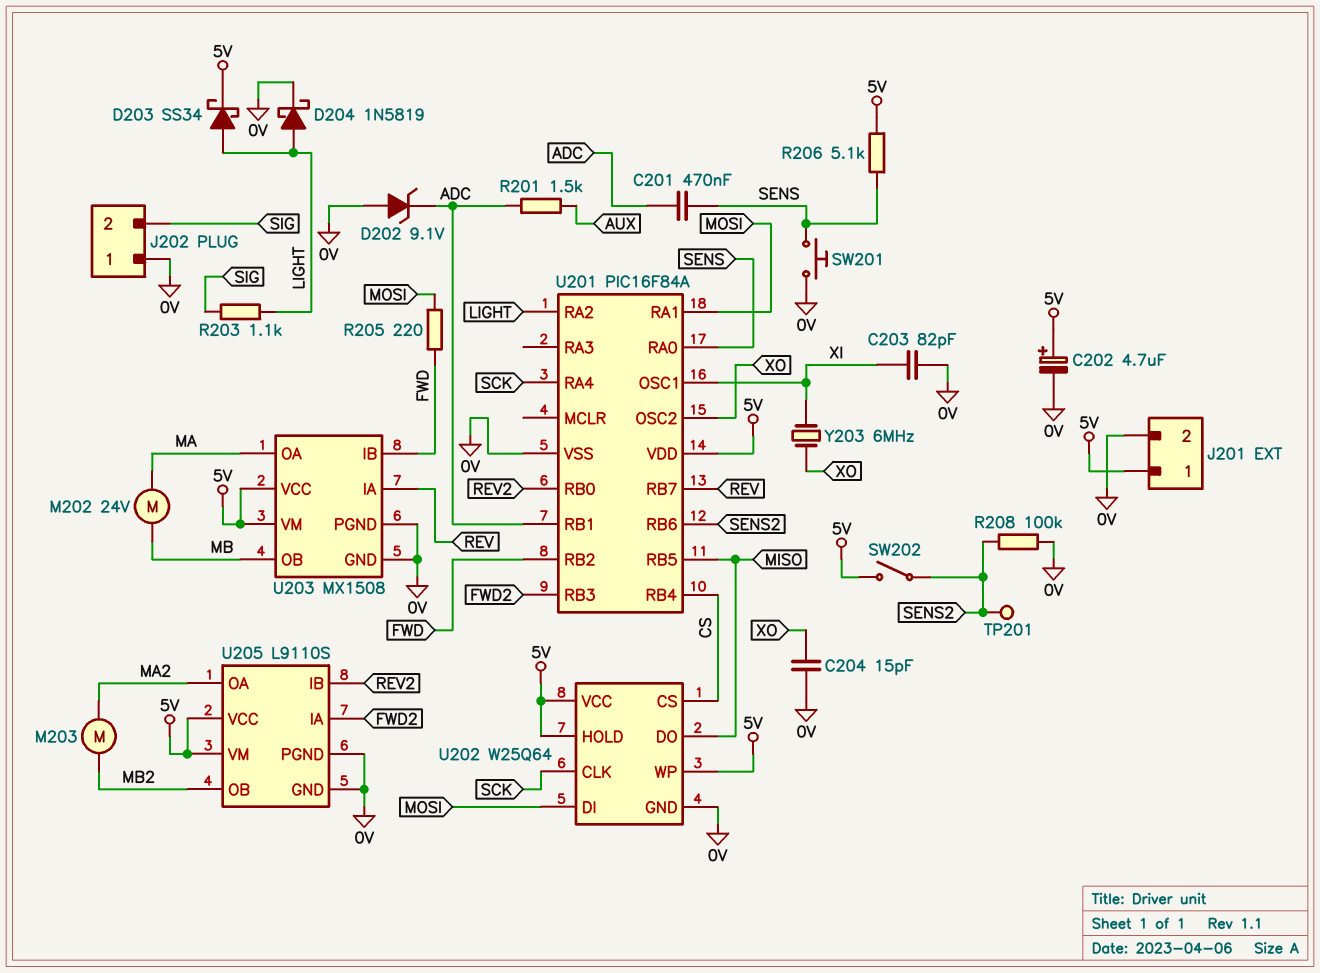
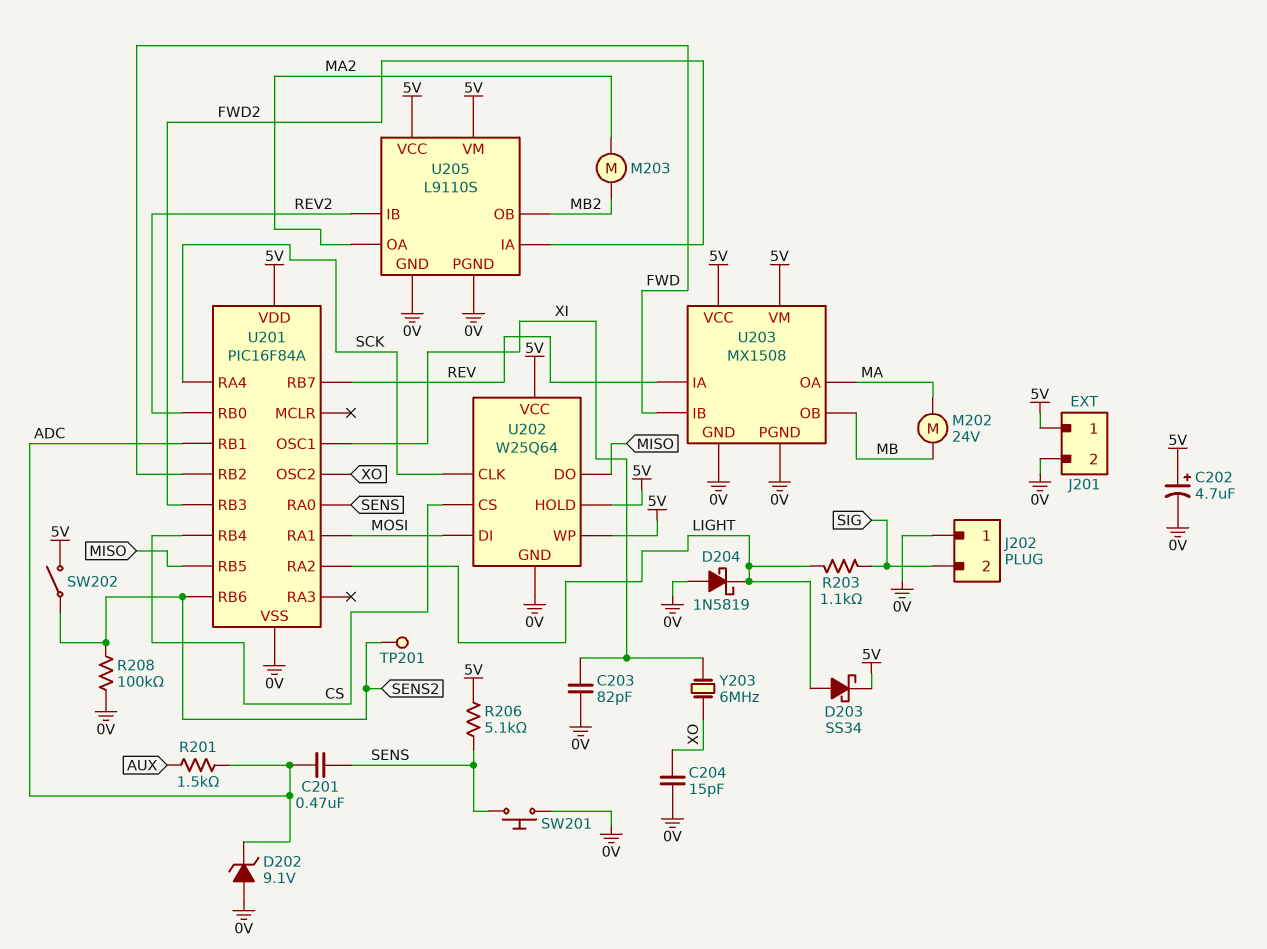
D204: schottky 1N5819 (A LIGHT, K 0V) -> schottky 1N5819 (A 0V, K LIGHT)
R205: 220 (FWD, MOSI) -> none

